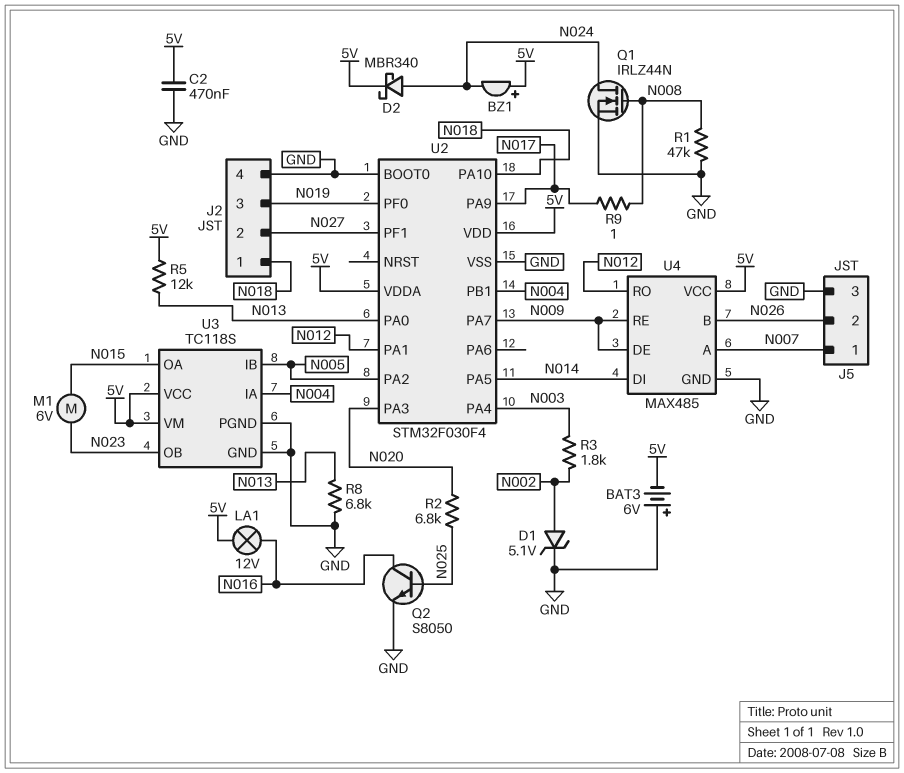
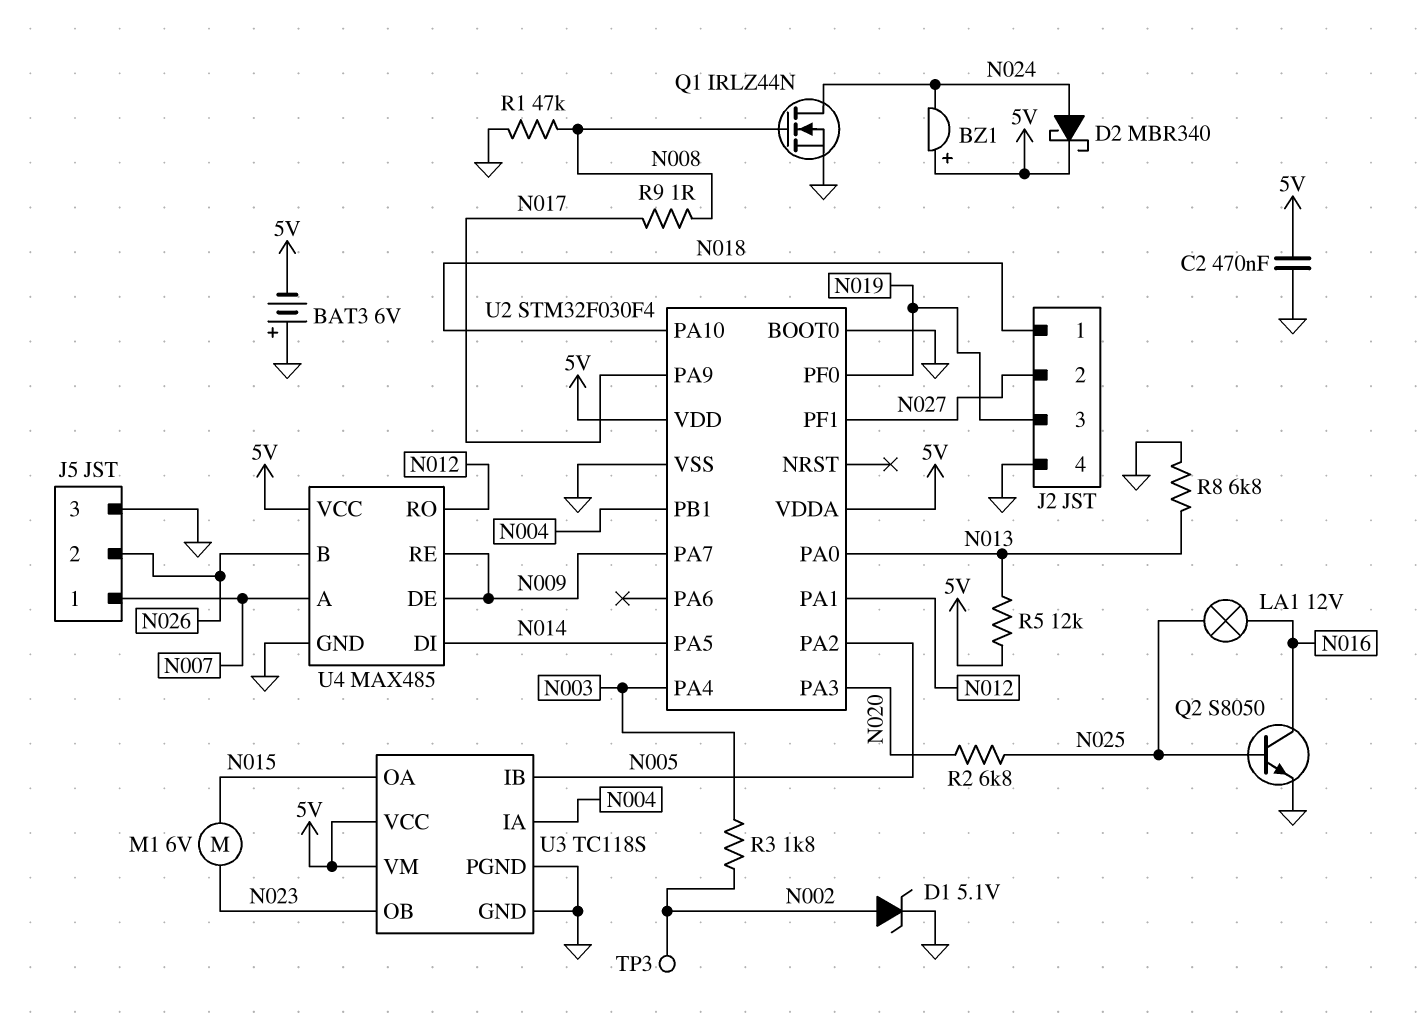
LA1: lamp 12V (5V, N016) -> lamp 12V (N016, N025)
TP3: none -> test point (N002)

